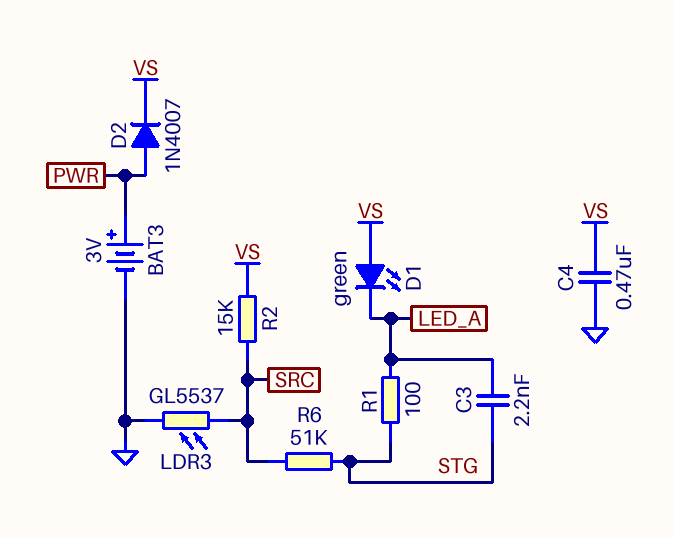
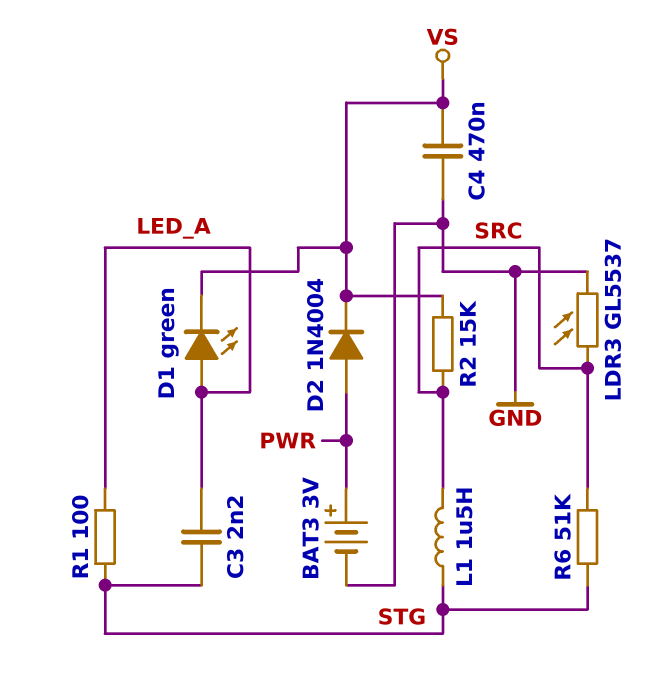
D1: LED green (A VS, K LED_A) -> LED green (A LED_A, K VS)
D2: diode 1N4007 (A PWR, K VS) -> diode 1N4004 (A PWR, K VS)
L1: none -> 1.5uH (SRC, STG)

